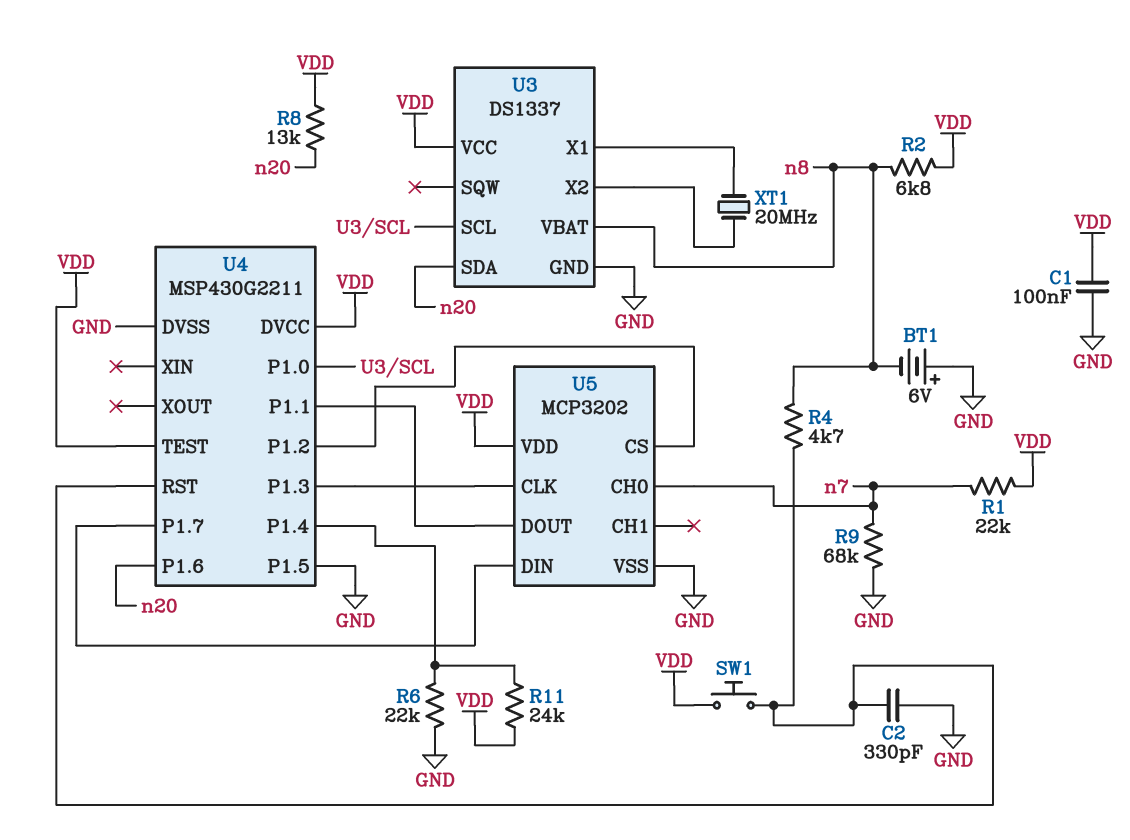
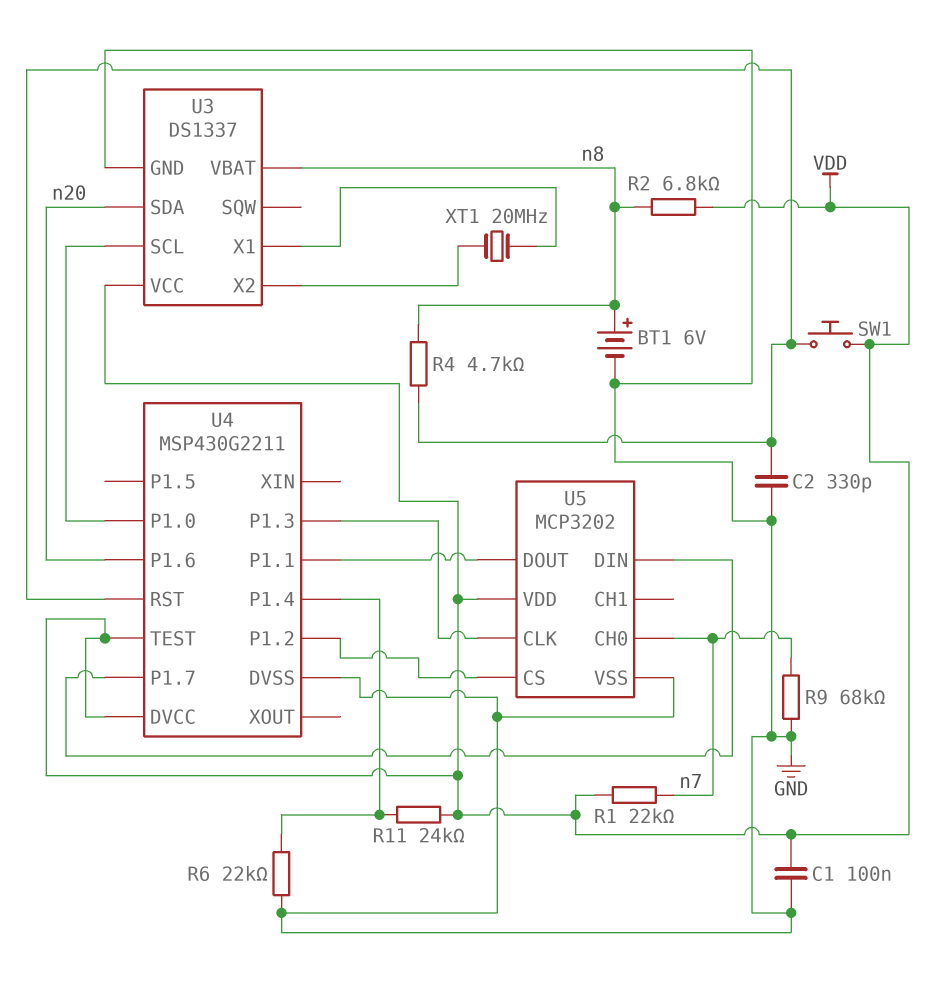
BT1: 6V (plus GND, minus n8) -> 6V (plus n8, minus GND)
R8: 13k (VDD, n20) -> none
U4 pin P1.5: GND -> none

